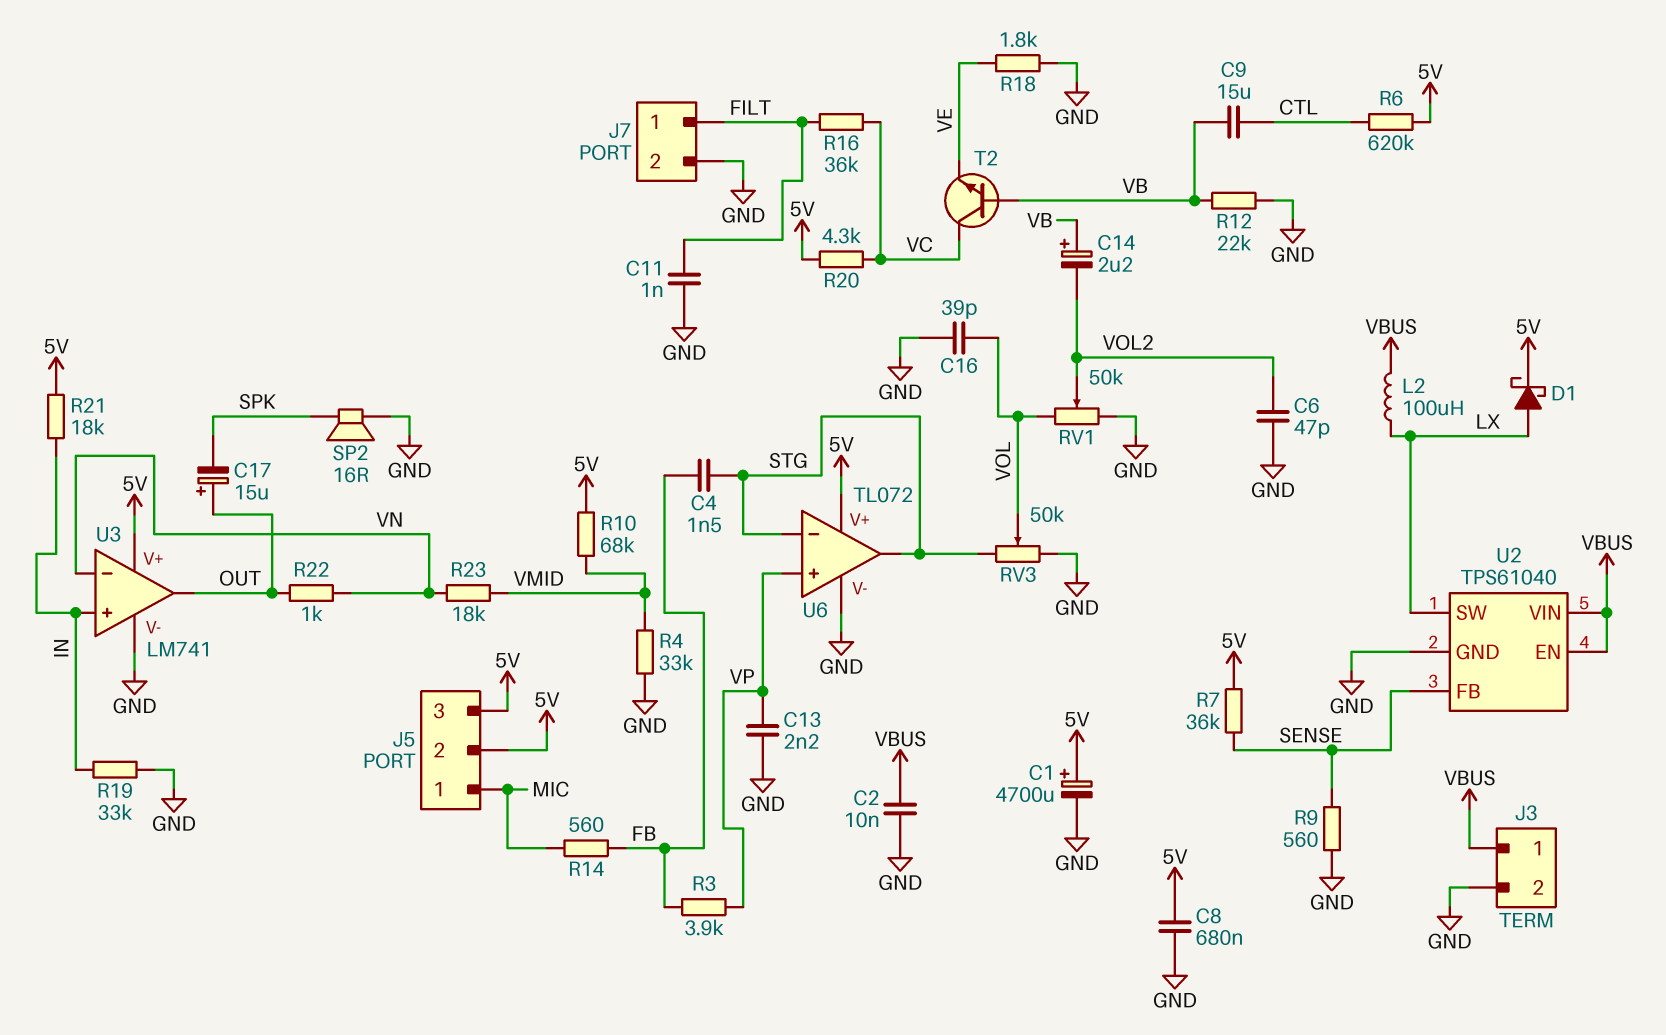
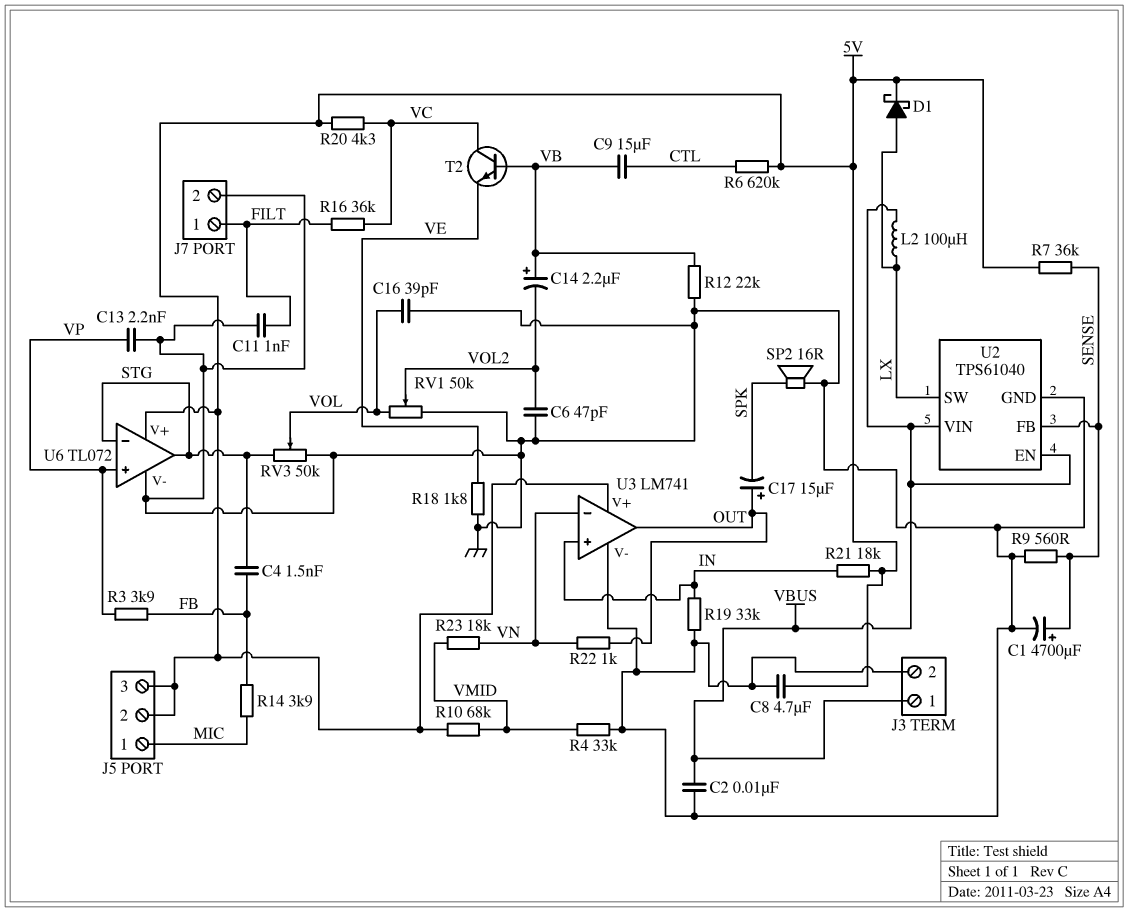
C1: 4700uF (plus 5V, minus GND) -> 4700uF (plus SENSE, minus GND)
C8: 680nF (5V, GND) -> 4.7uF (5V, GND)
R14: 560 (FB, MIC) -> 3.9k (FB, MIC)

